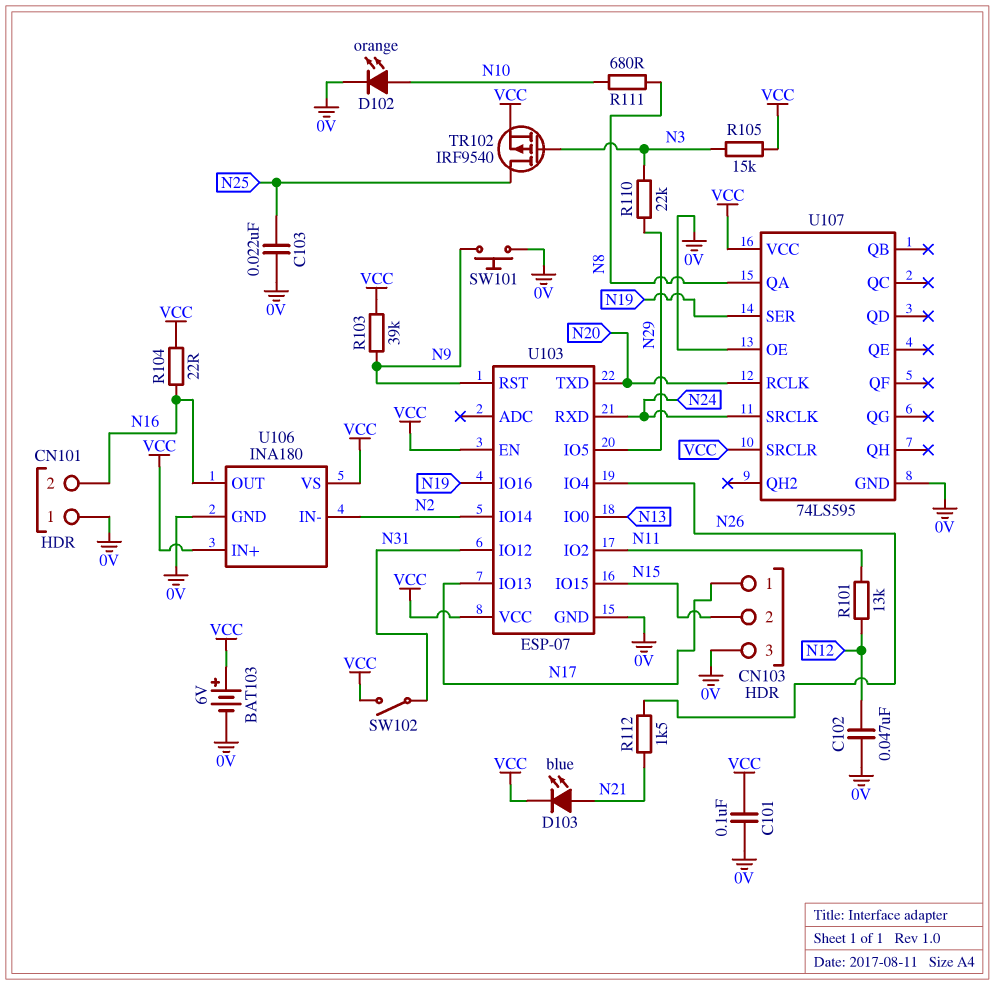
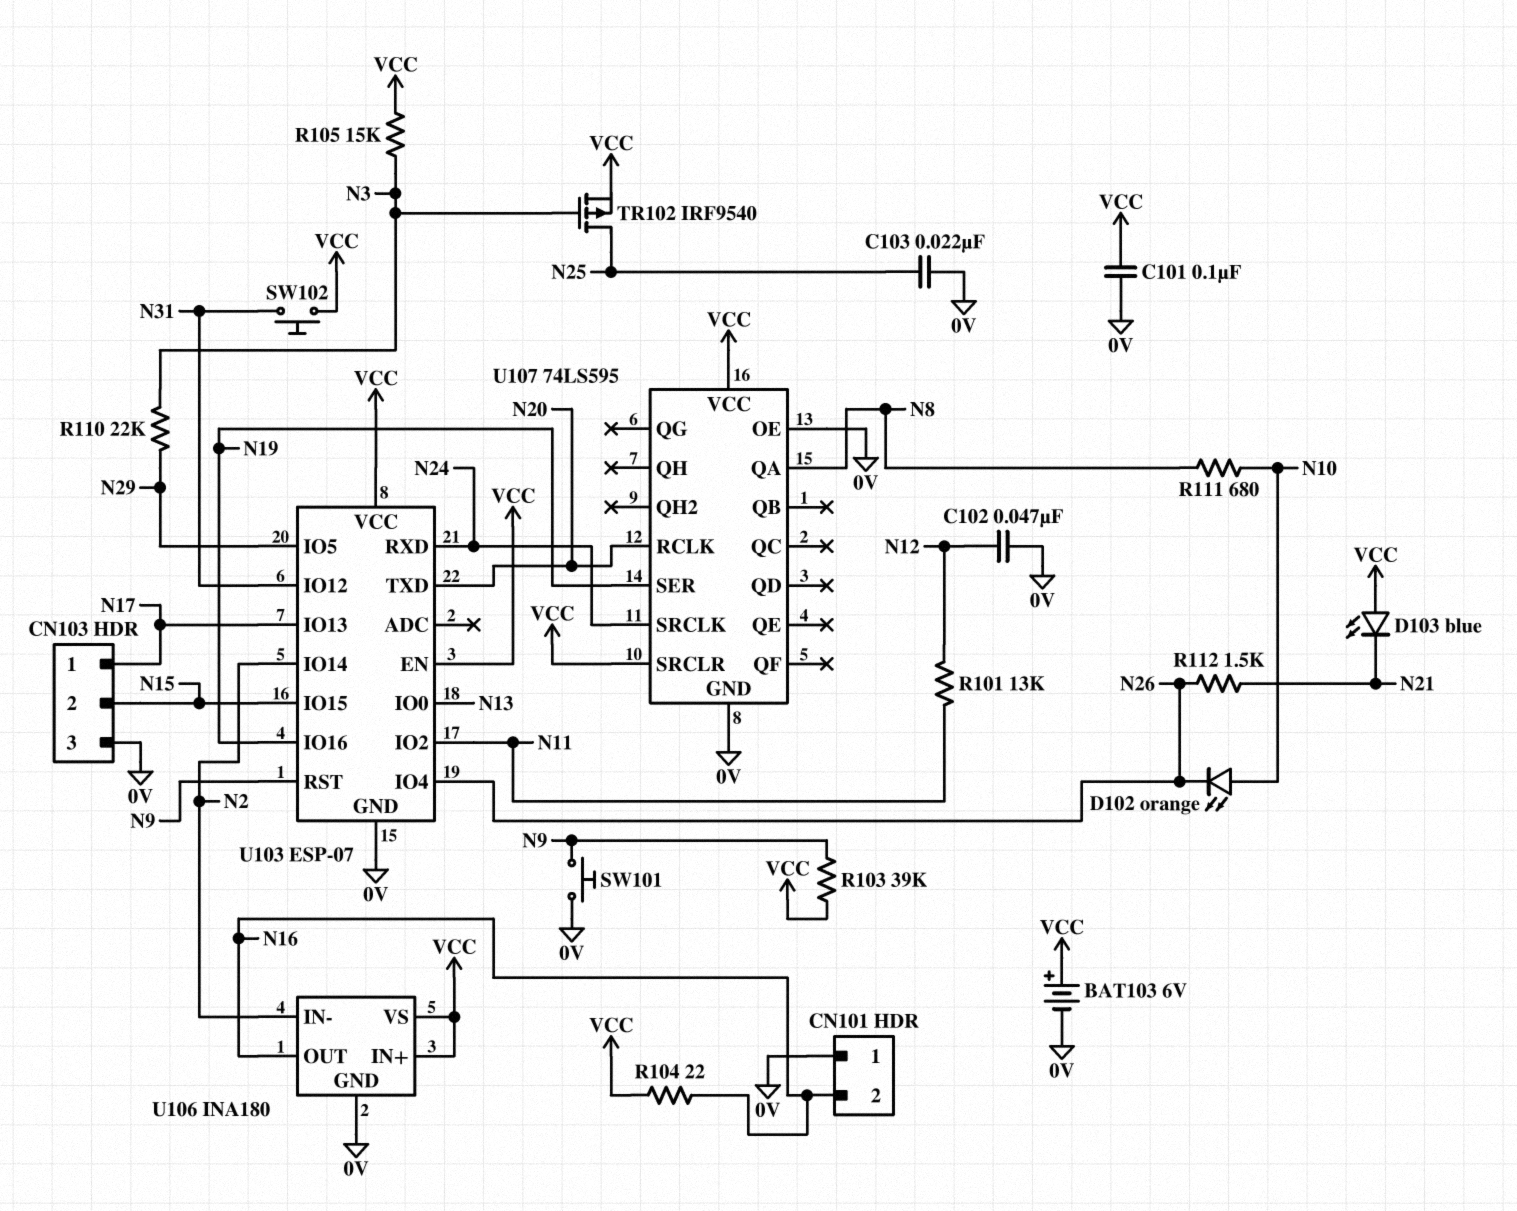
D102: LED orange (A N10, K 0V) -> LED orange (A N10, K N26)
D103: LED blue (A N21, K VCC) -> LED blue (A VCC, K N21)
SW102: switch (N31, VCC) -> button (N31, VCC)

